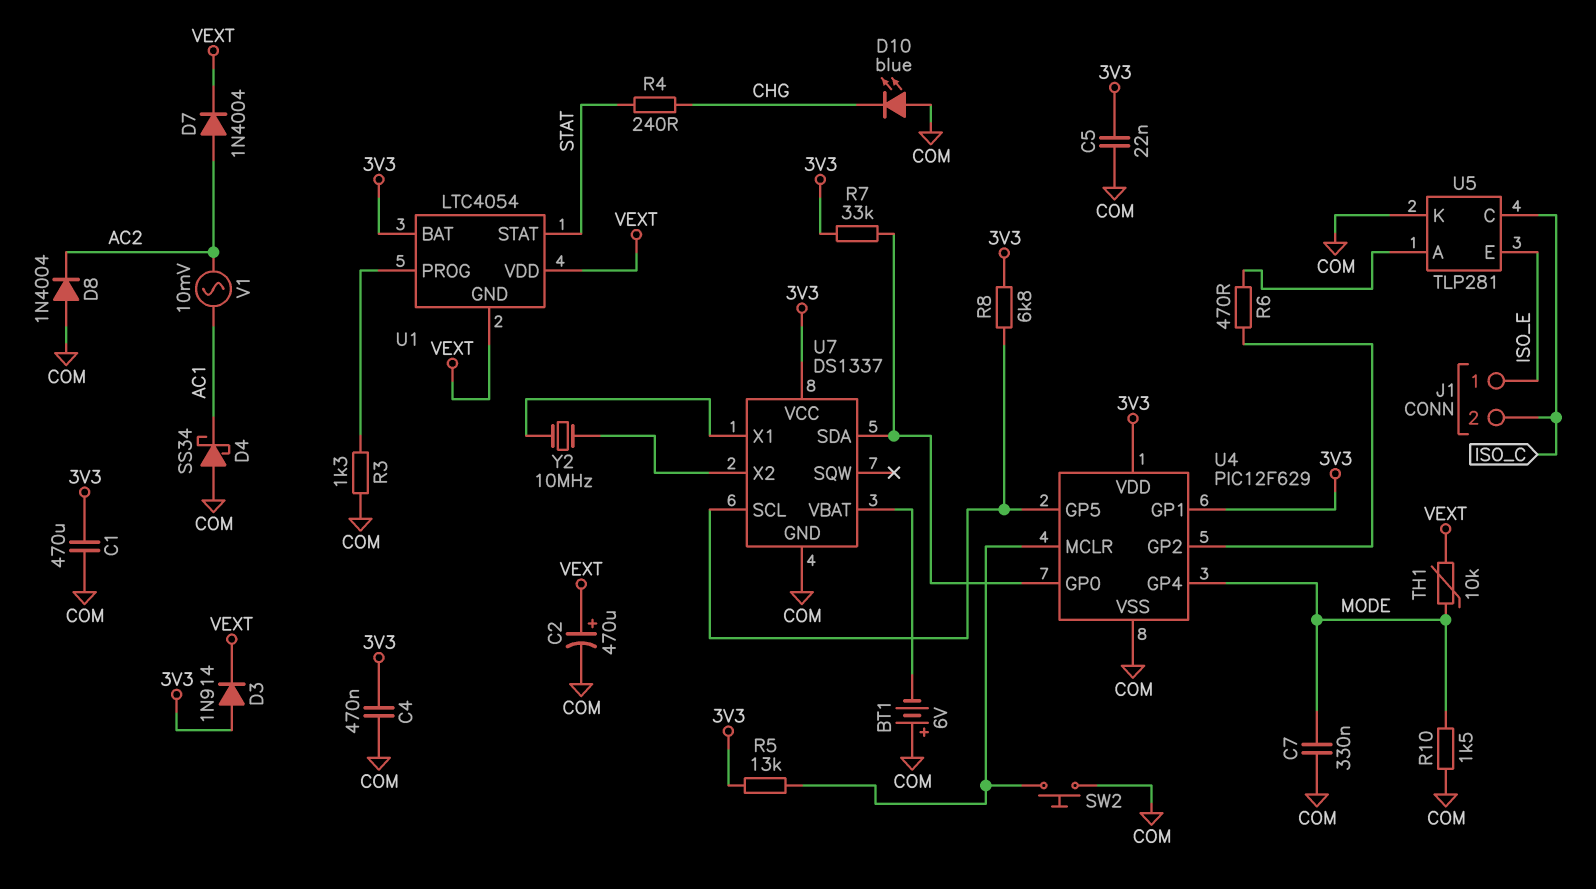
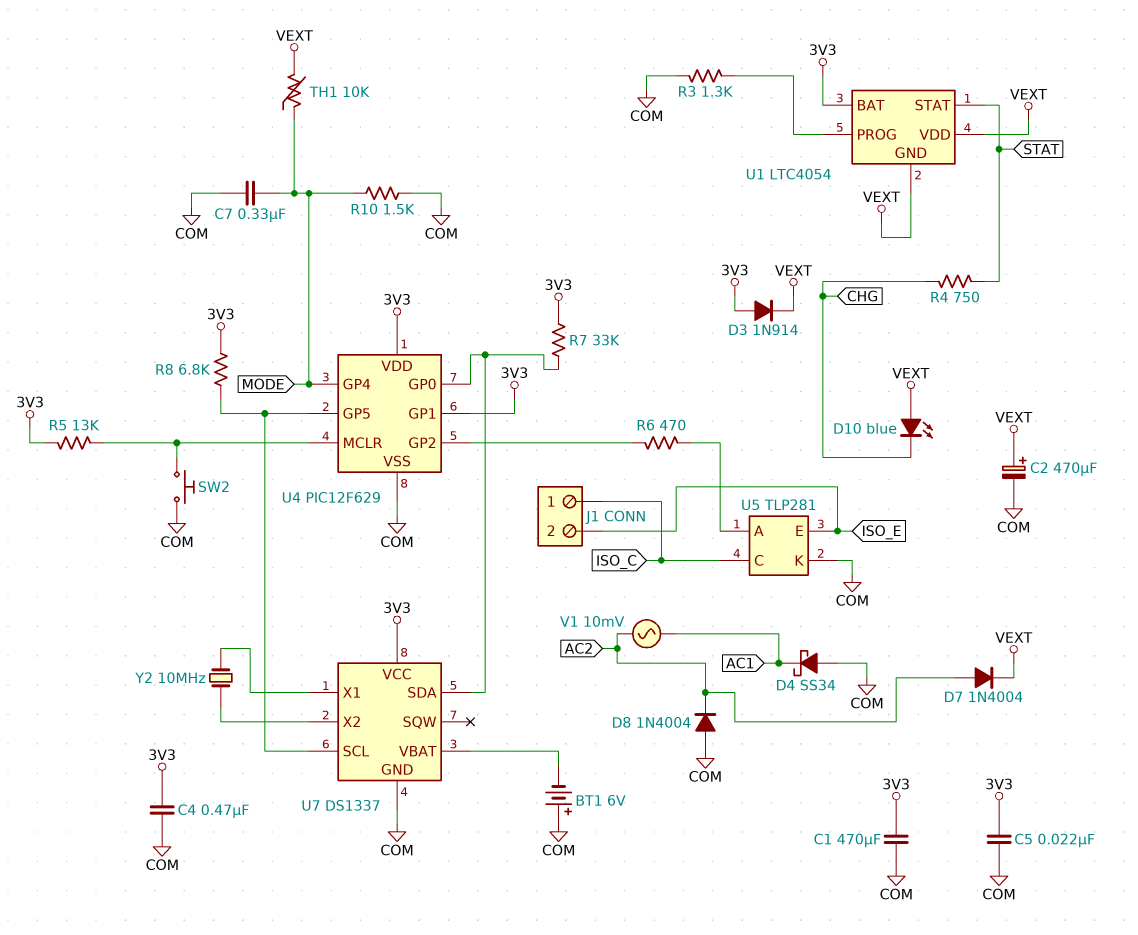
D10: LED blue (A COM, K CHG) -> LED blue (A VEXT, K CHG)
J1 pin 1: ISO_E -> ISO_C
J1 pin 2: ISO_C -> ISO_E
R4: 240 (CHG, STAT) -> 750 (CHG, STAT)

